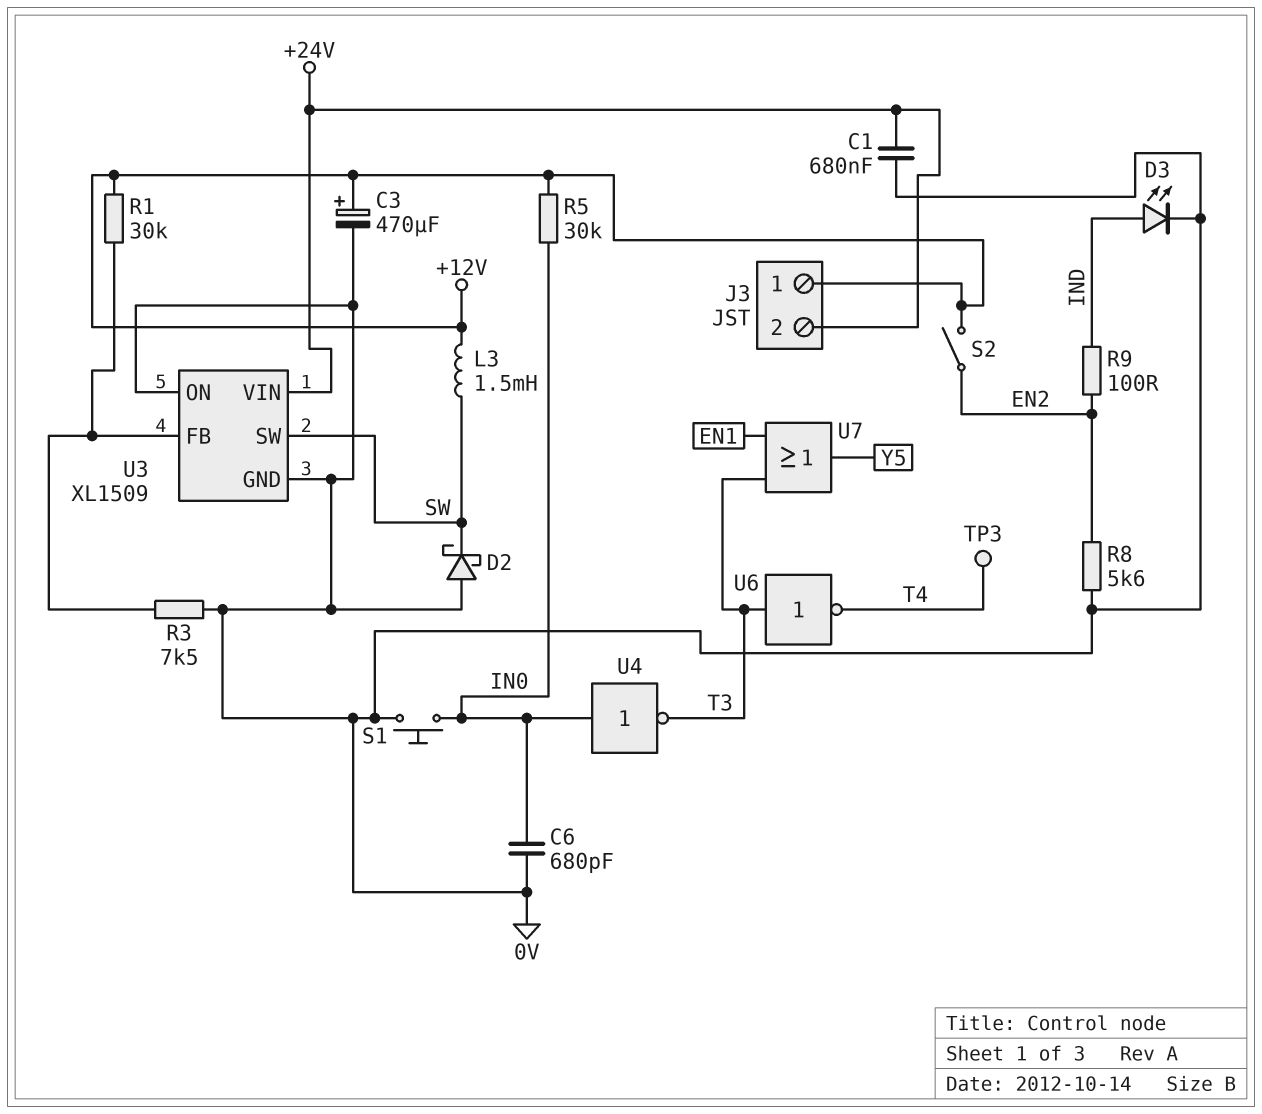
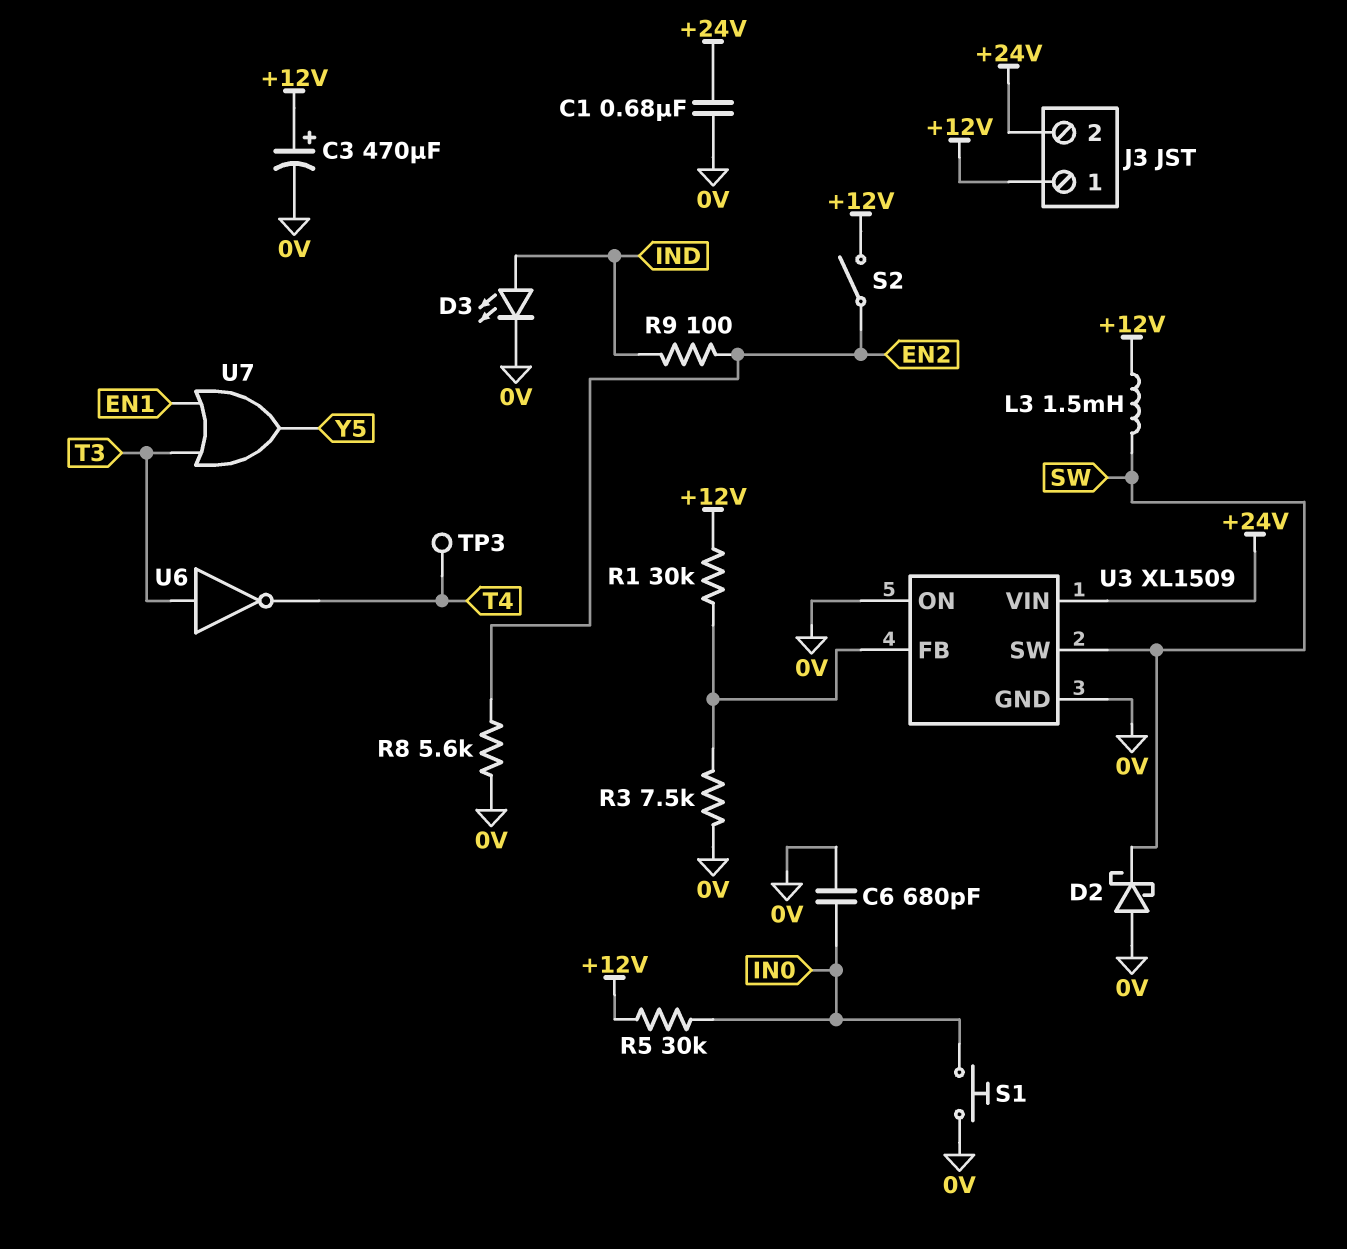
U4: NOT (in IN0, out T3) -> none

